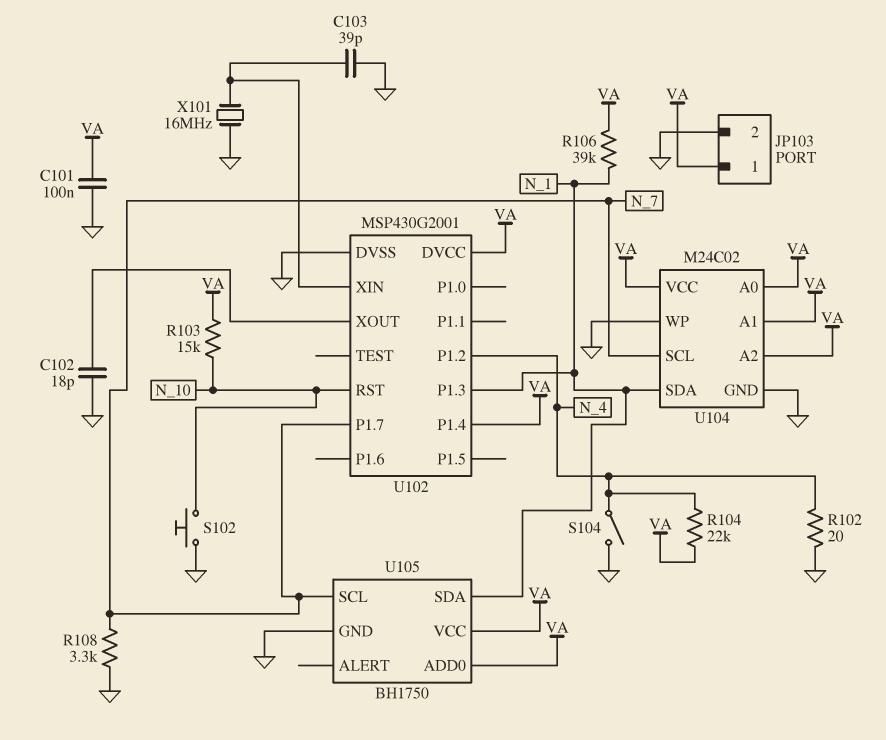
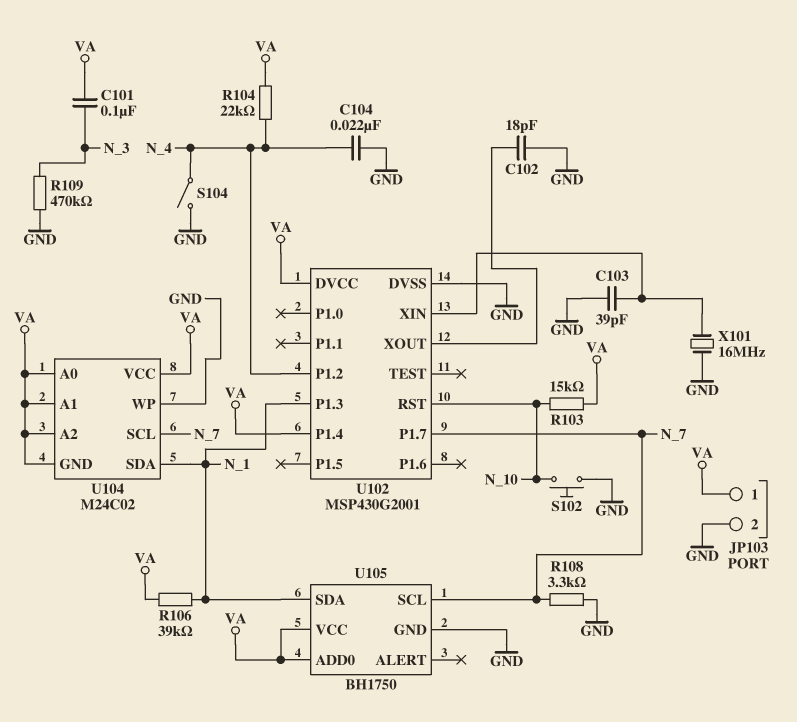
C101: 100nF (GND, VA) -> 100nF (N_3, VA)
C104: none -> 22nF (GND, N_4)
R102: 20 (GND, N_4) -> none
R109: none -> 470k (GND, N_3)
U104 pin GND: GND -> VA

